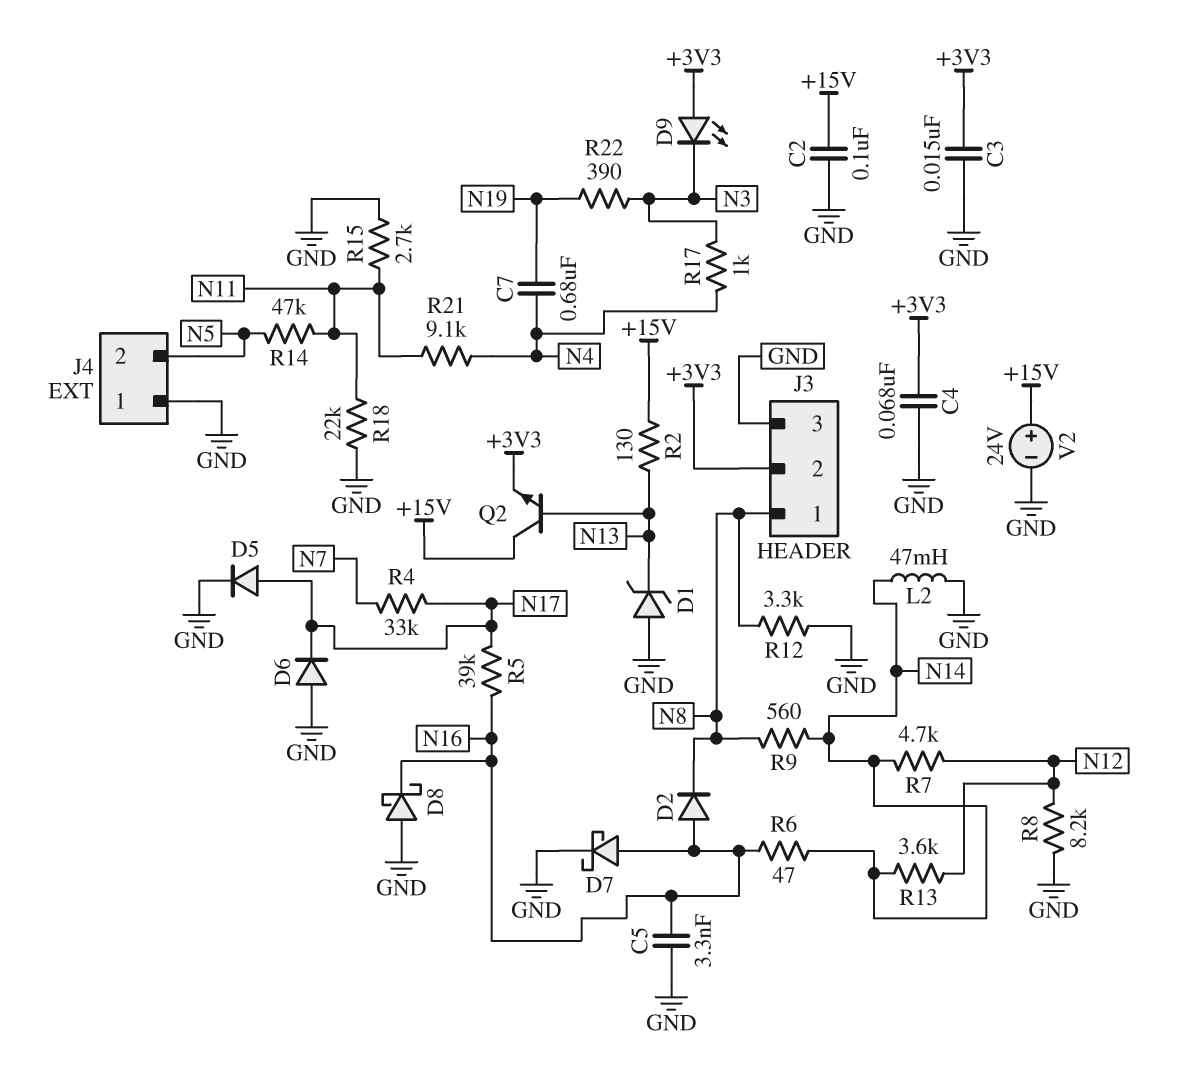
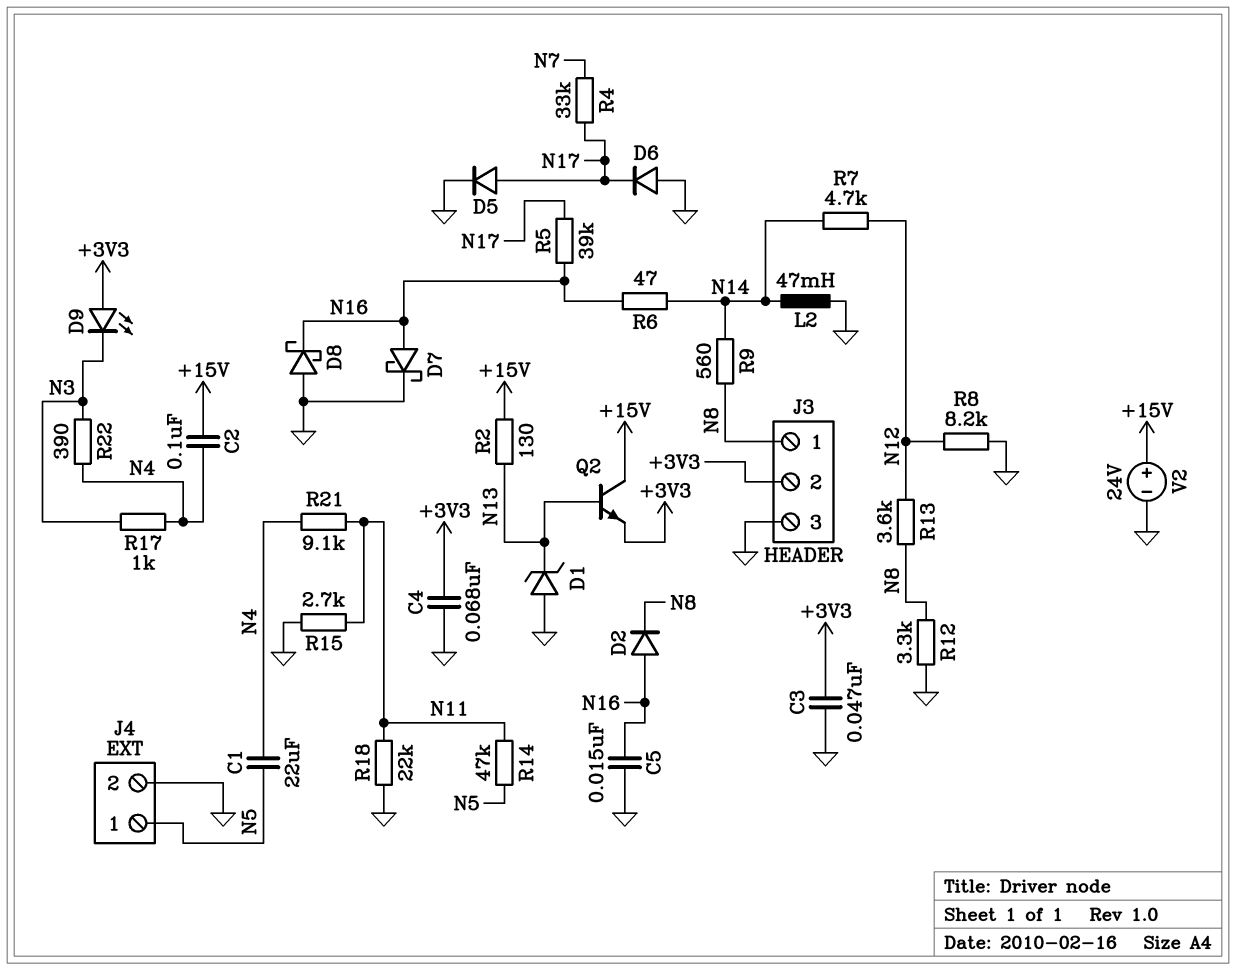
C1: none -> 22uF (N4, N5)
C2: 100nF (+15V, GND) -> 100nF (+15V, N4)
C3: 15nF (+3V3, GND) -> 47nF (+3V3, GND)
C5: 3.3nF (GND, N16) -> 15nF (GND, N16)
C7: 680nF (N4, N19) -> none
J4 pin 1: GND -> N5
J4 pin 2: N5 -> GND
R13: 3.6k (N12, N14) -> 3.6k (N8, N12)
R22: 390 (N3, N19) -> 390 (N3, N4)

